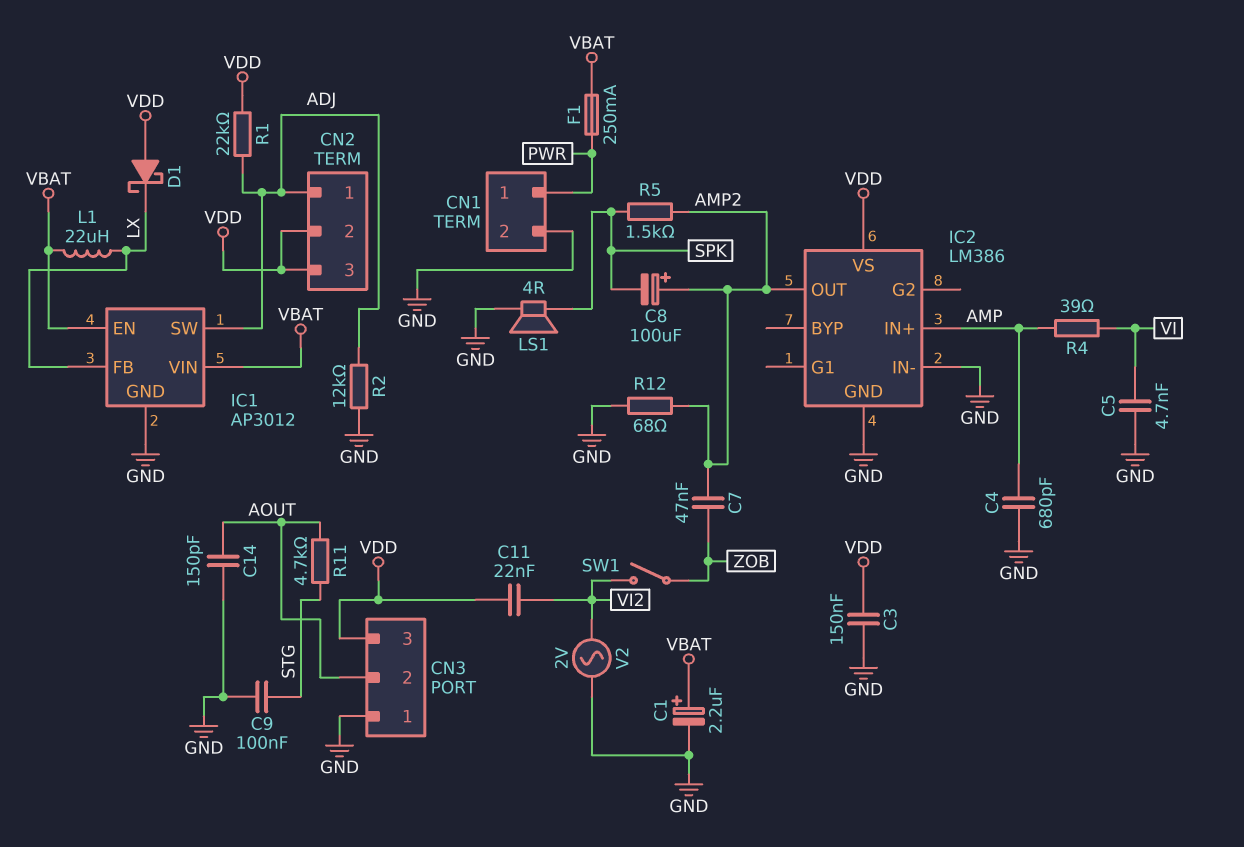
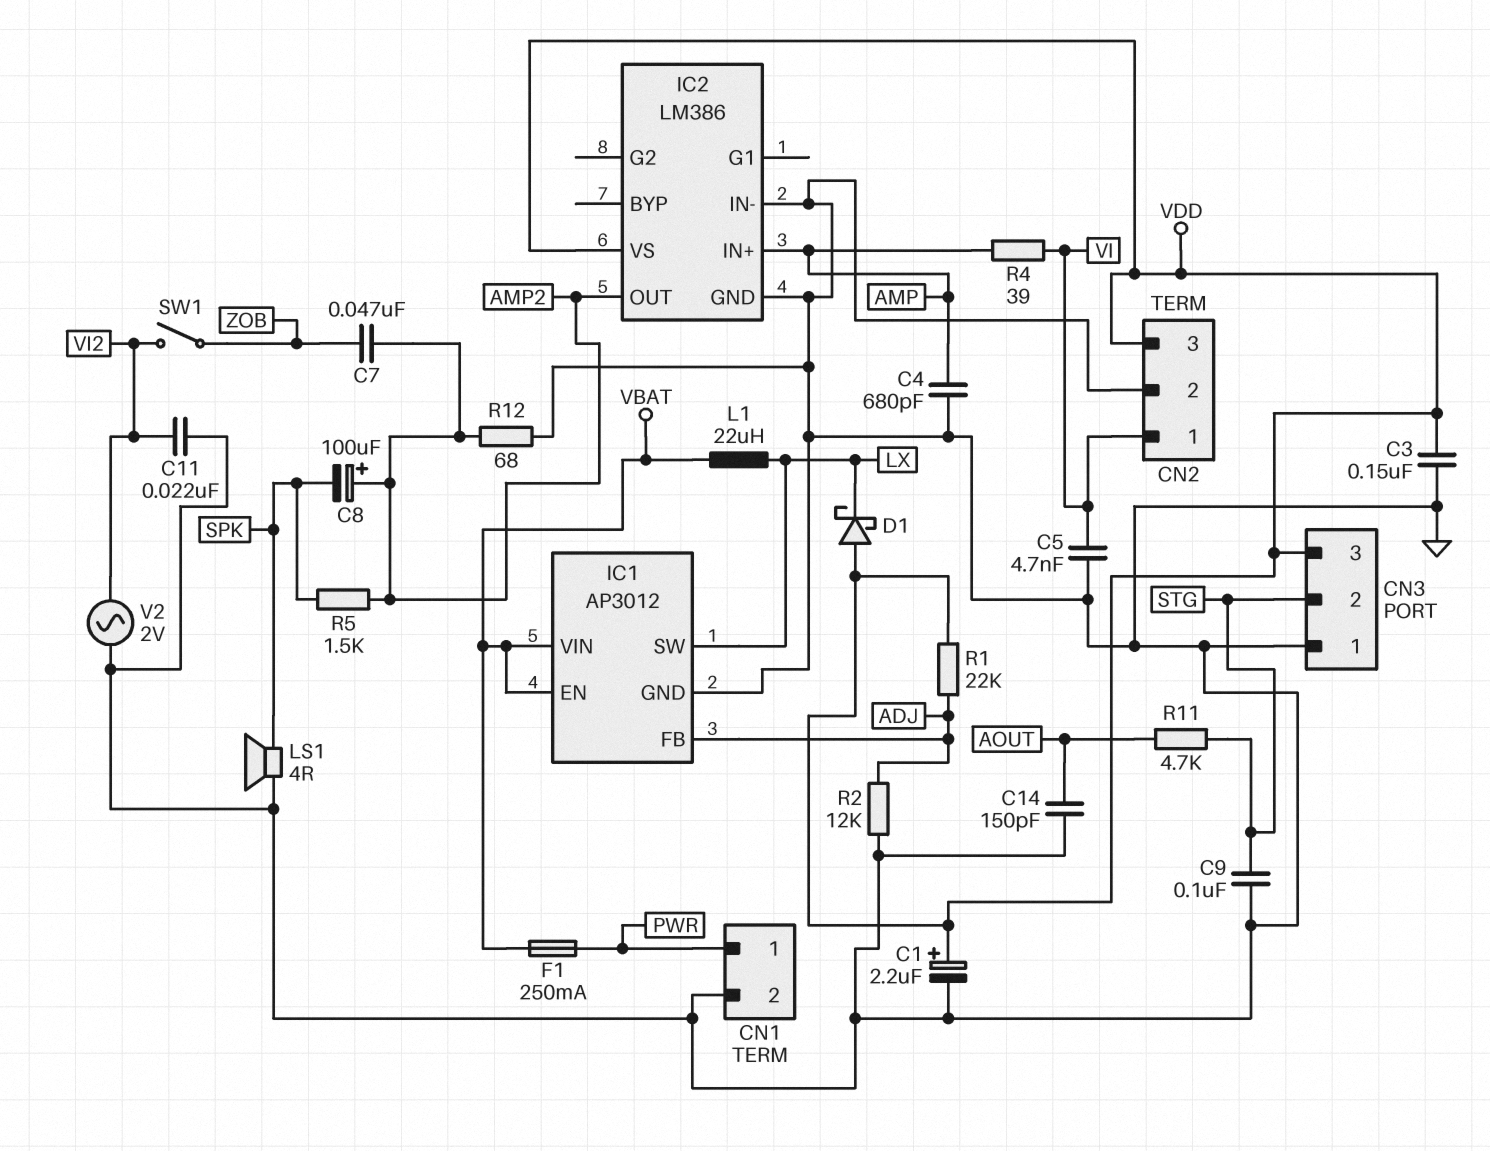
C1: 2.2uF (plus VBAT, minus GND) -> 2.2uF (plus VDD, minus GND)
C11: 22nF (VDD, VI2) -> 22nF (GND, VI2)
CN2 pin 1: ADJ -> VI
CN2 pin 2: VDD -> GND
CN3 pin 2: AOUT -> STG
IC1 pin FB: LX -> ADJ
IC1 pin SW: ADJ -> LX

